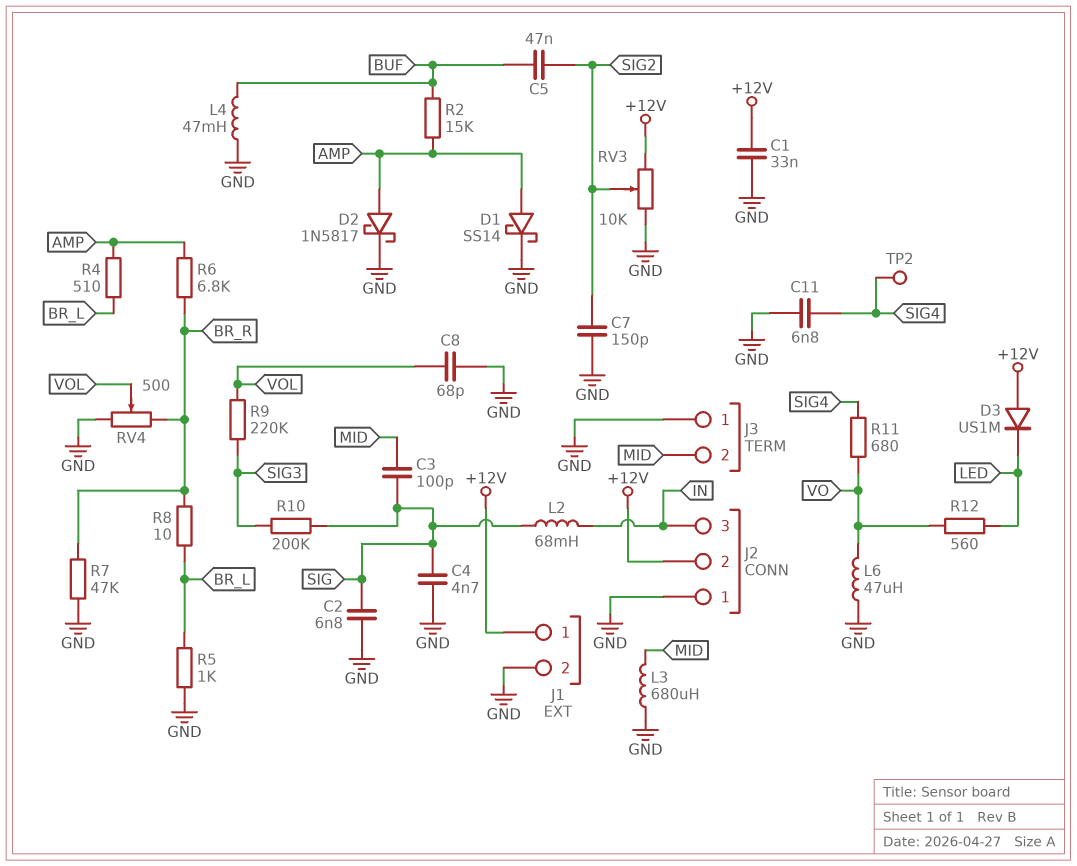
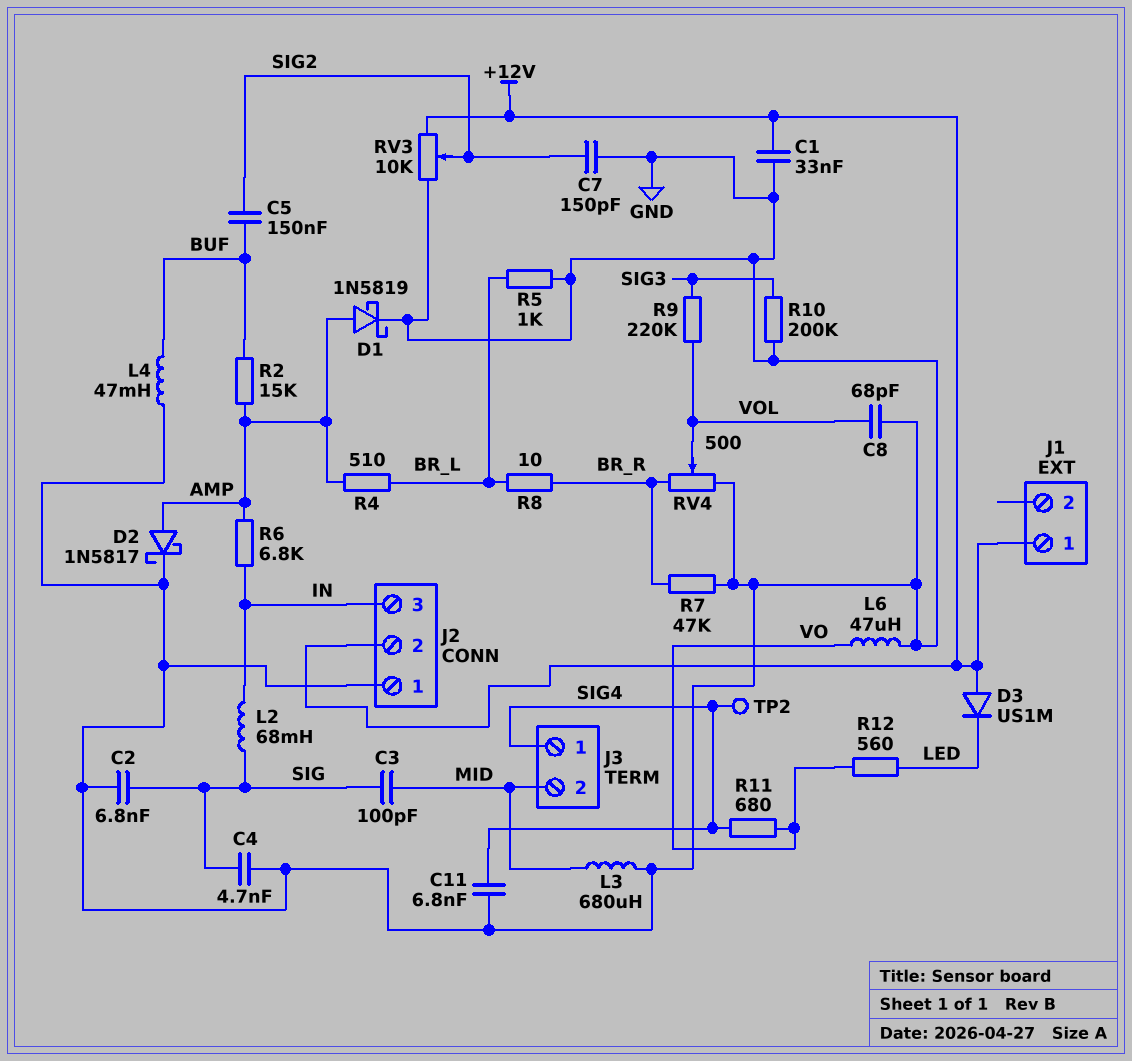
C5: 47nF (BUF, SIG2) -> 150nF (BUF, SIG2)
D1: schottky SS14 (A AMP, K GND) -> schottky 1N5819 (A AMP, K GND)
J1 pin 2: GND -> none
J3 pin 1: GND -> SIG4
R6: 6.8k (AMP, BR_R) -> 6.8k (AMP, IN)
R10: 200k (SIG, SIG3) -> 200k (GND, SIG3)

